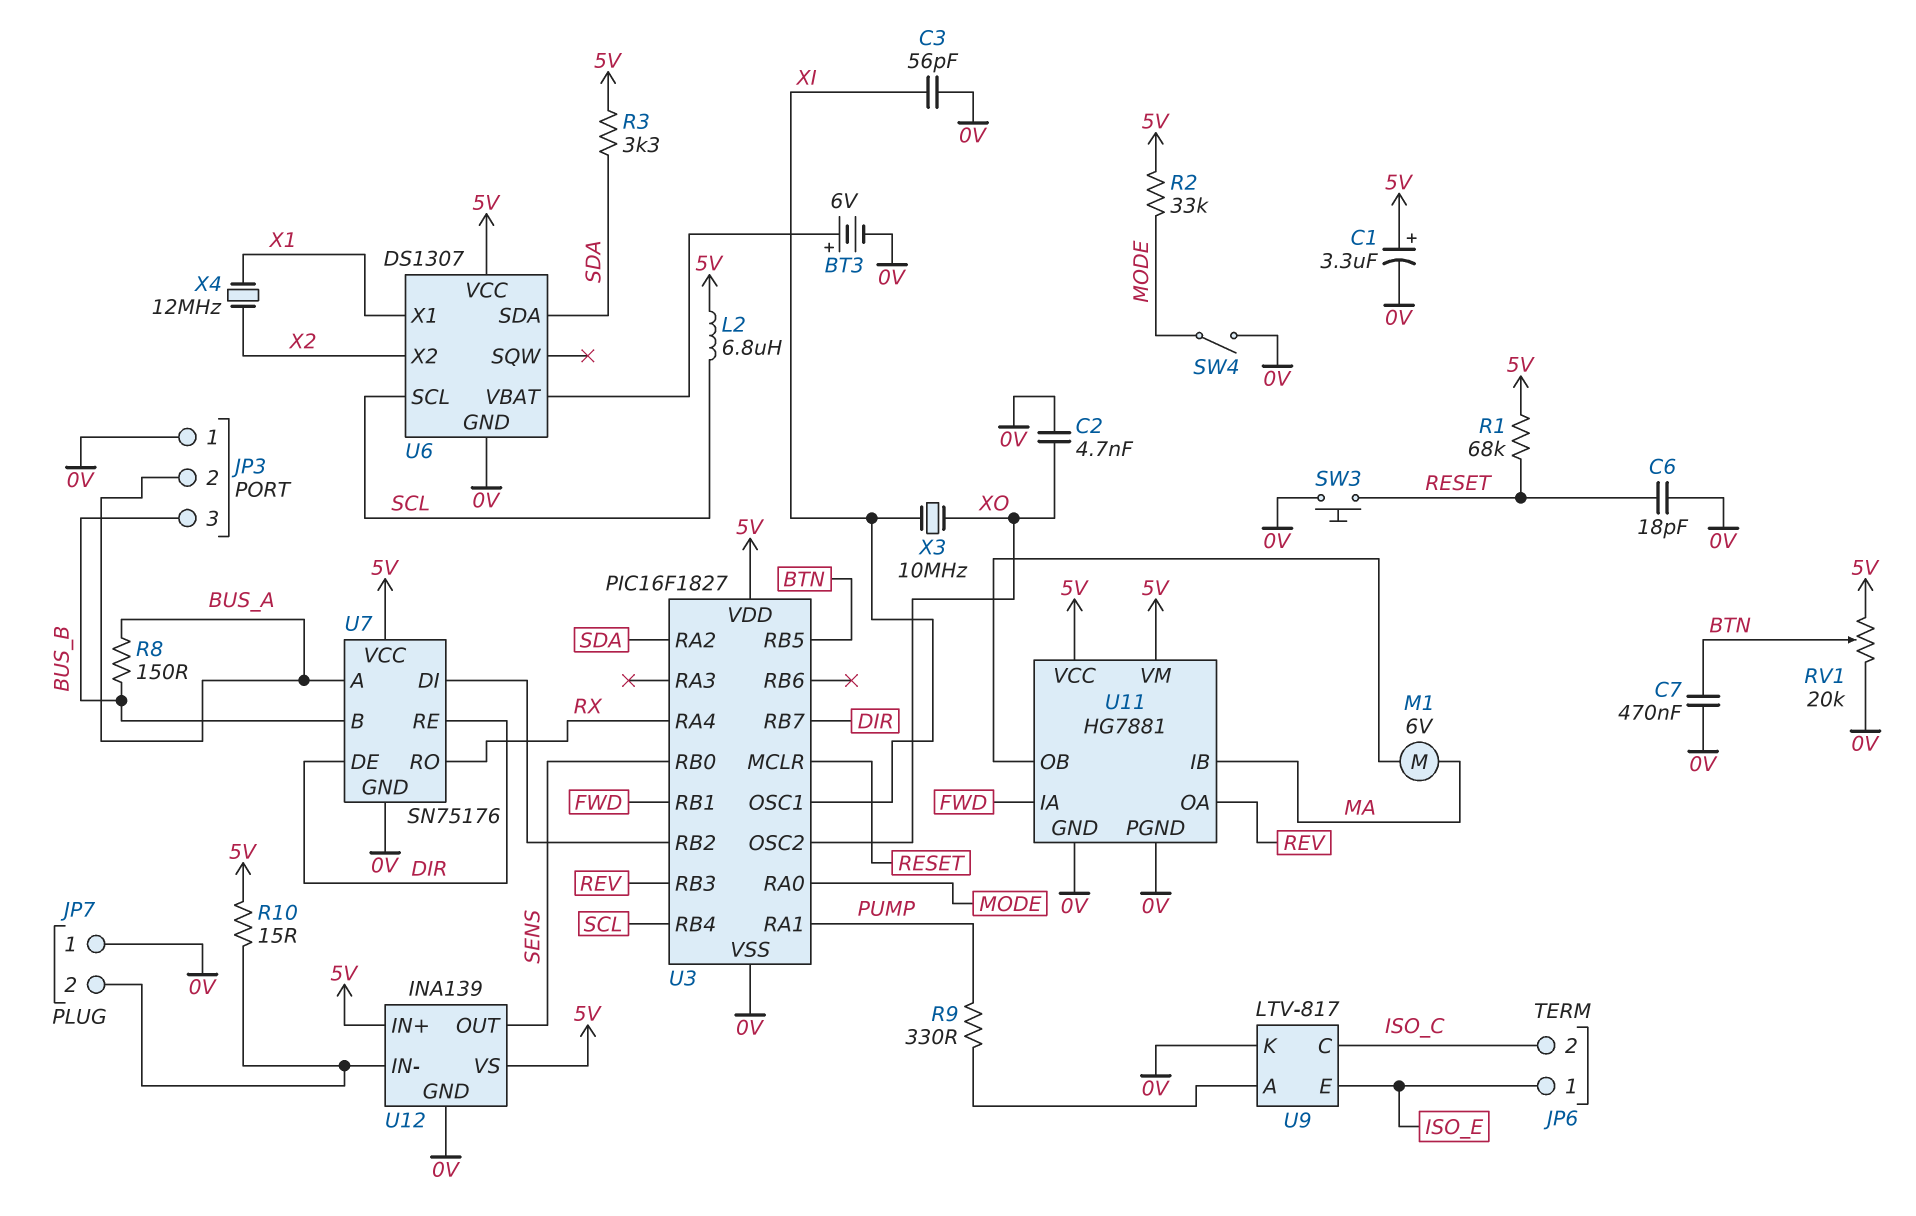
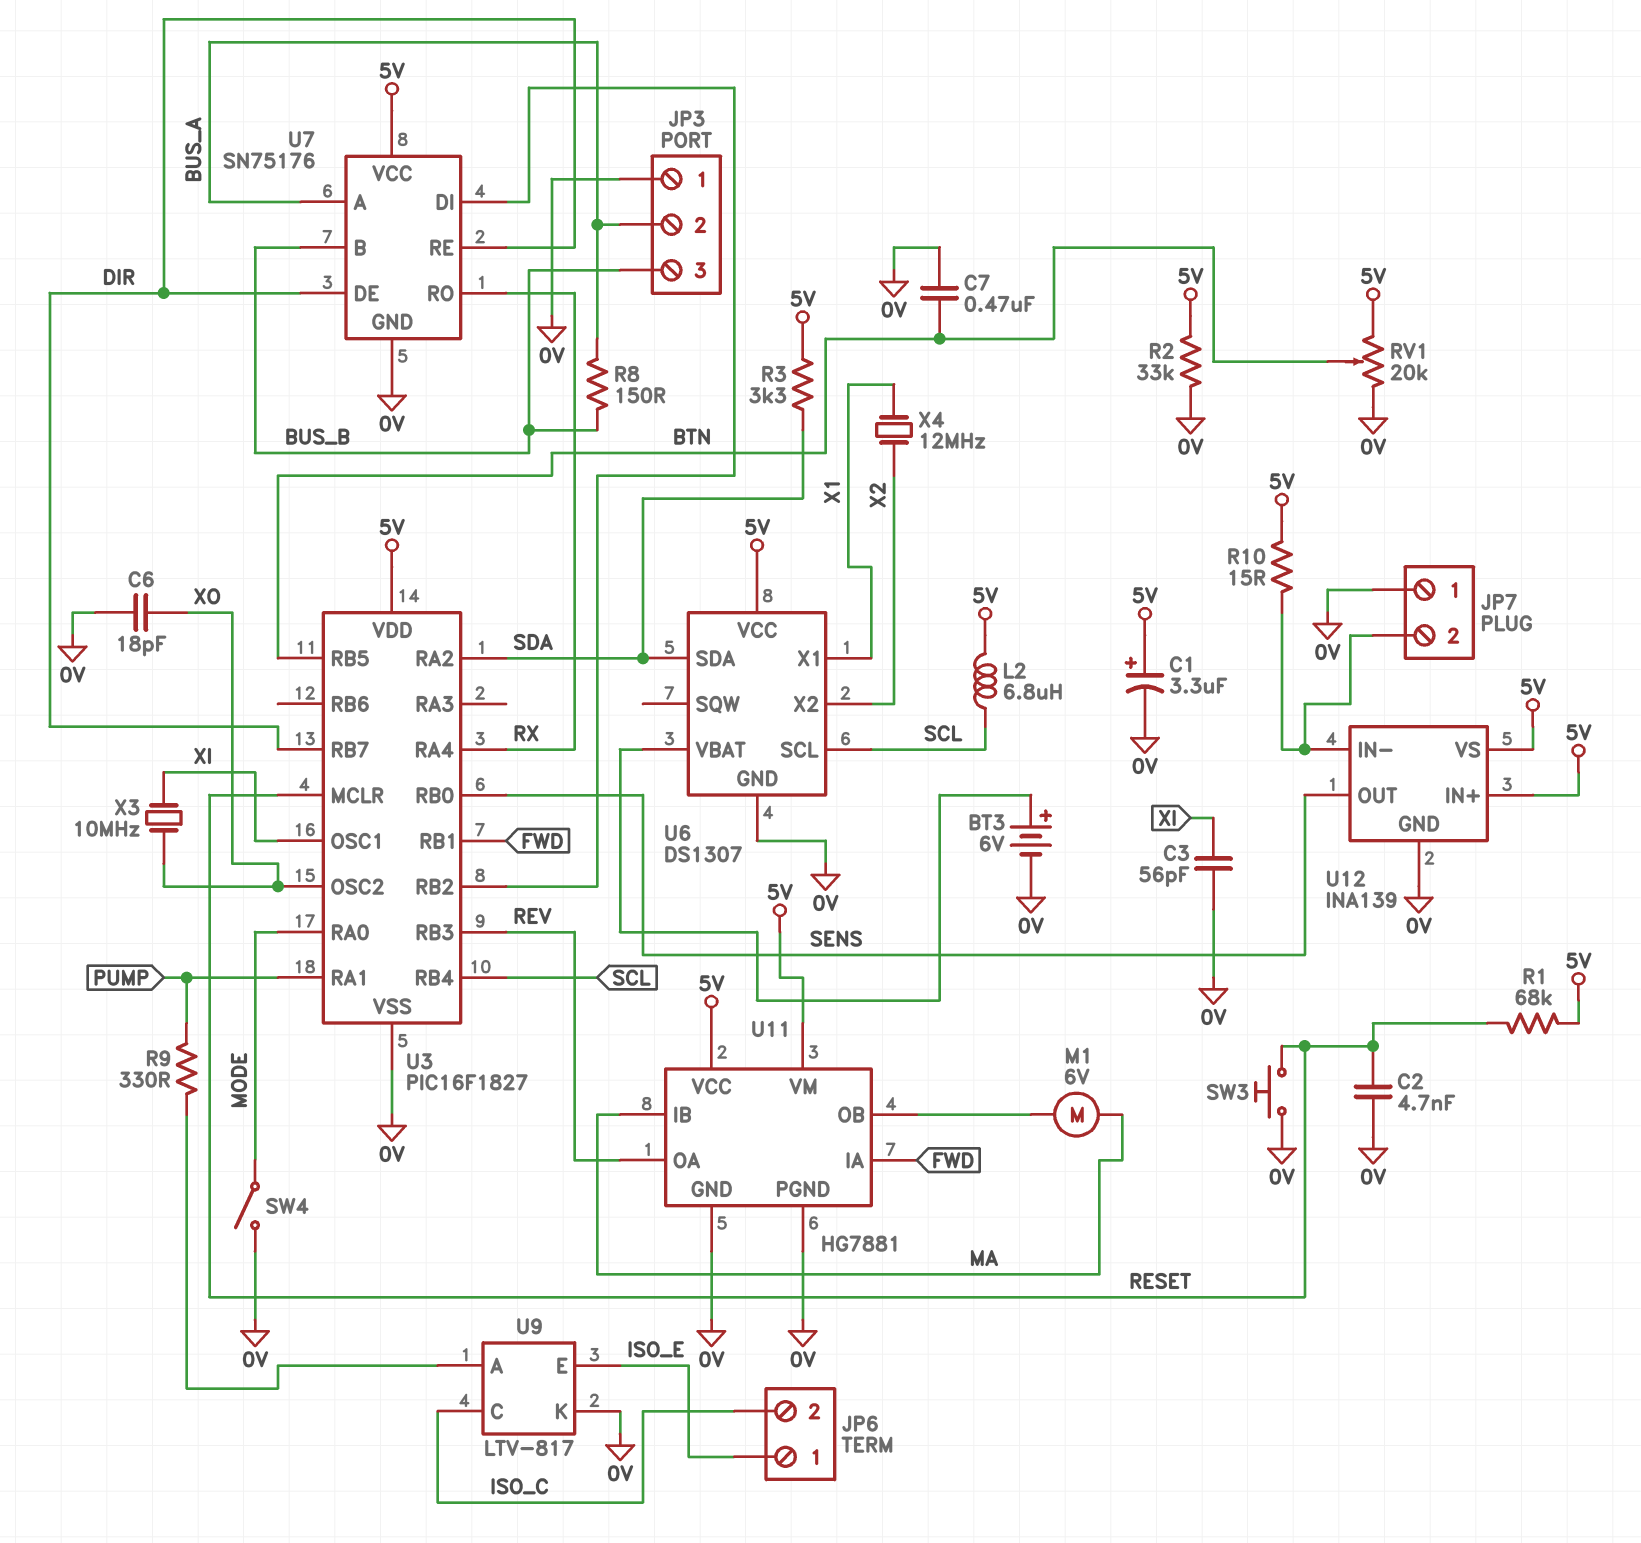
C2: 4.7nF (0V, XO) -> 4.7nF (0V, RESET)
C6: 18pF (0V, RESET) -> 18pF (0V, XO)
R2: 33k (5V, MODE) -> 33k (0V, 5V)

